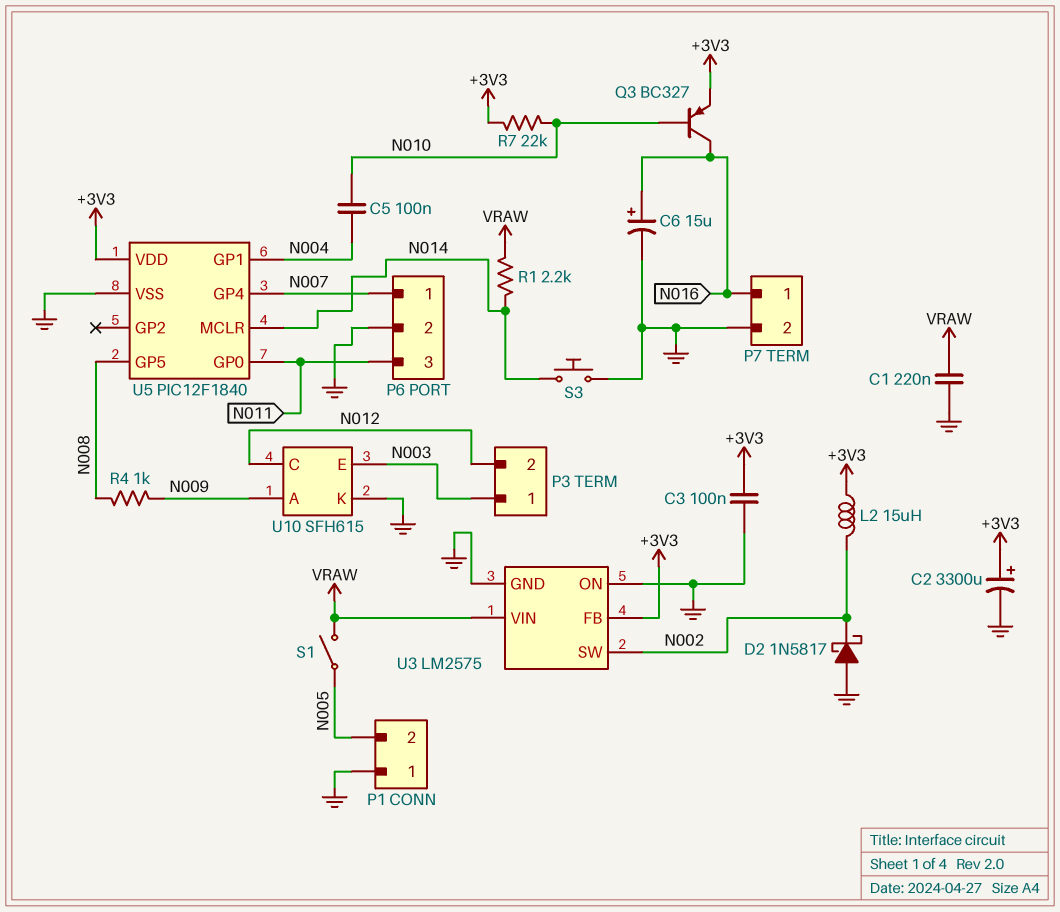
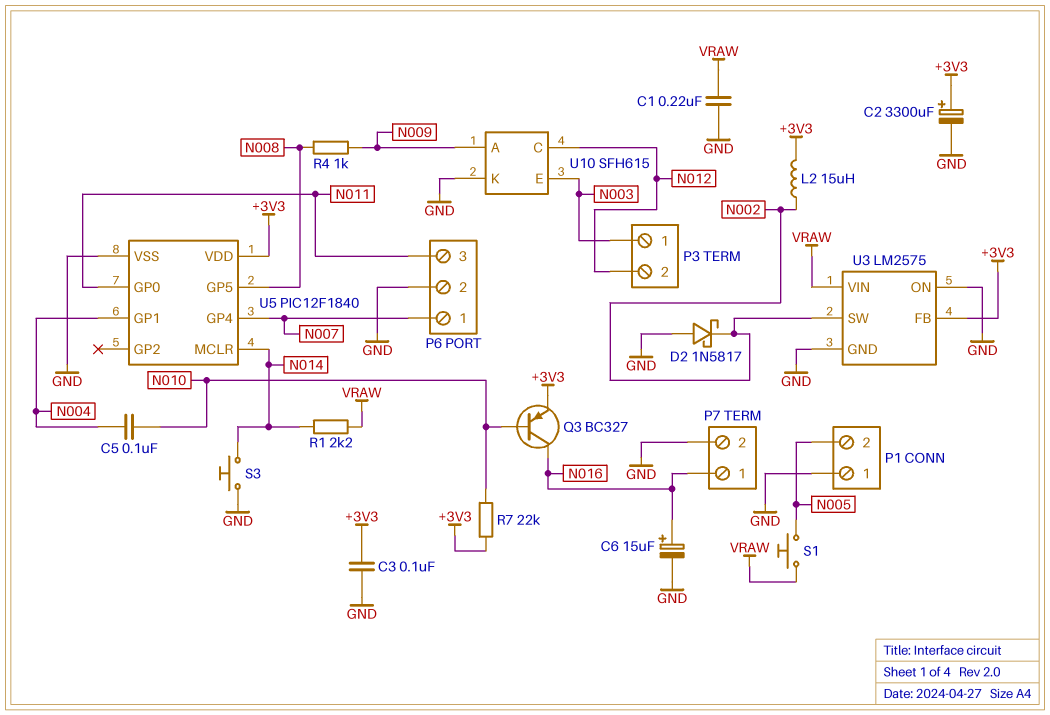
S1: switch (N005, VRAW) -> button (N005, VRAW)

